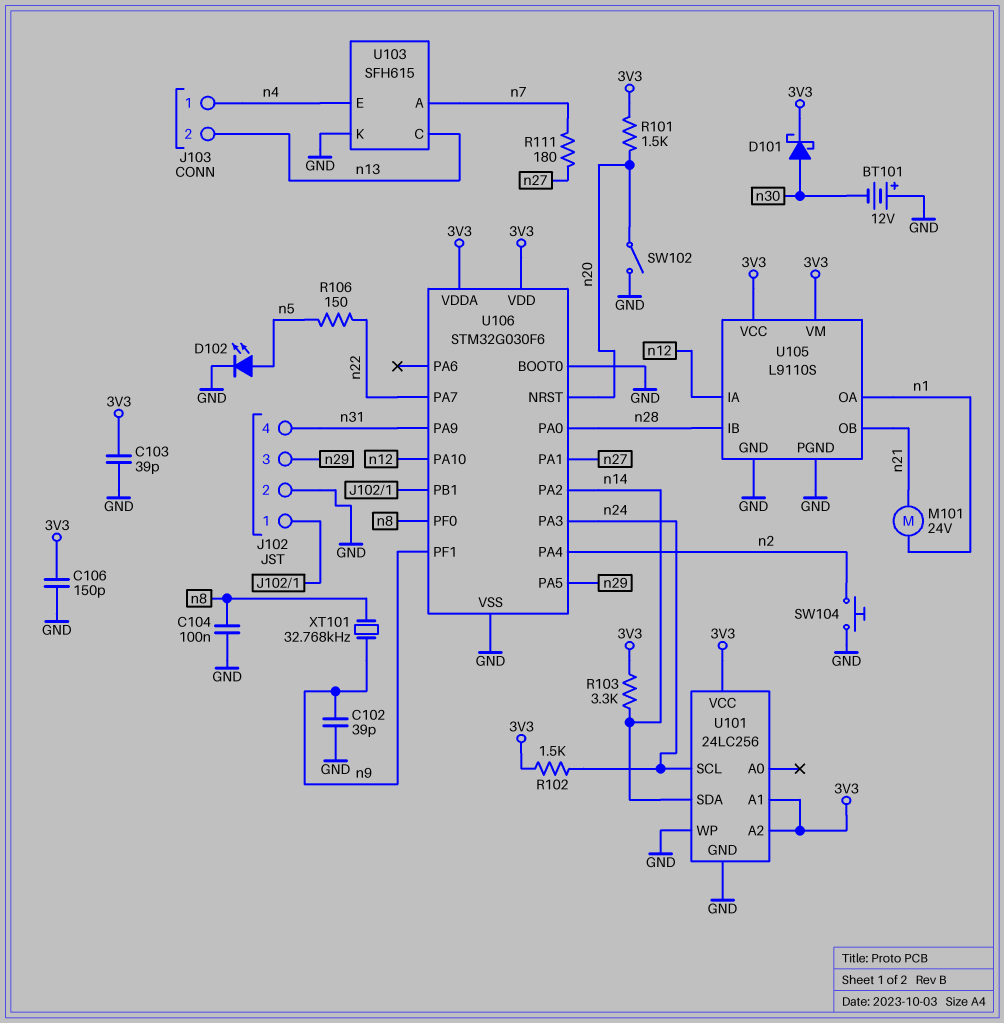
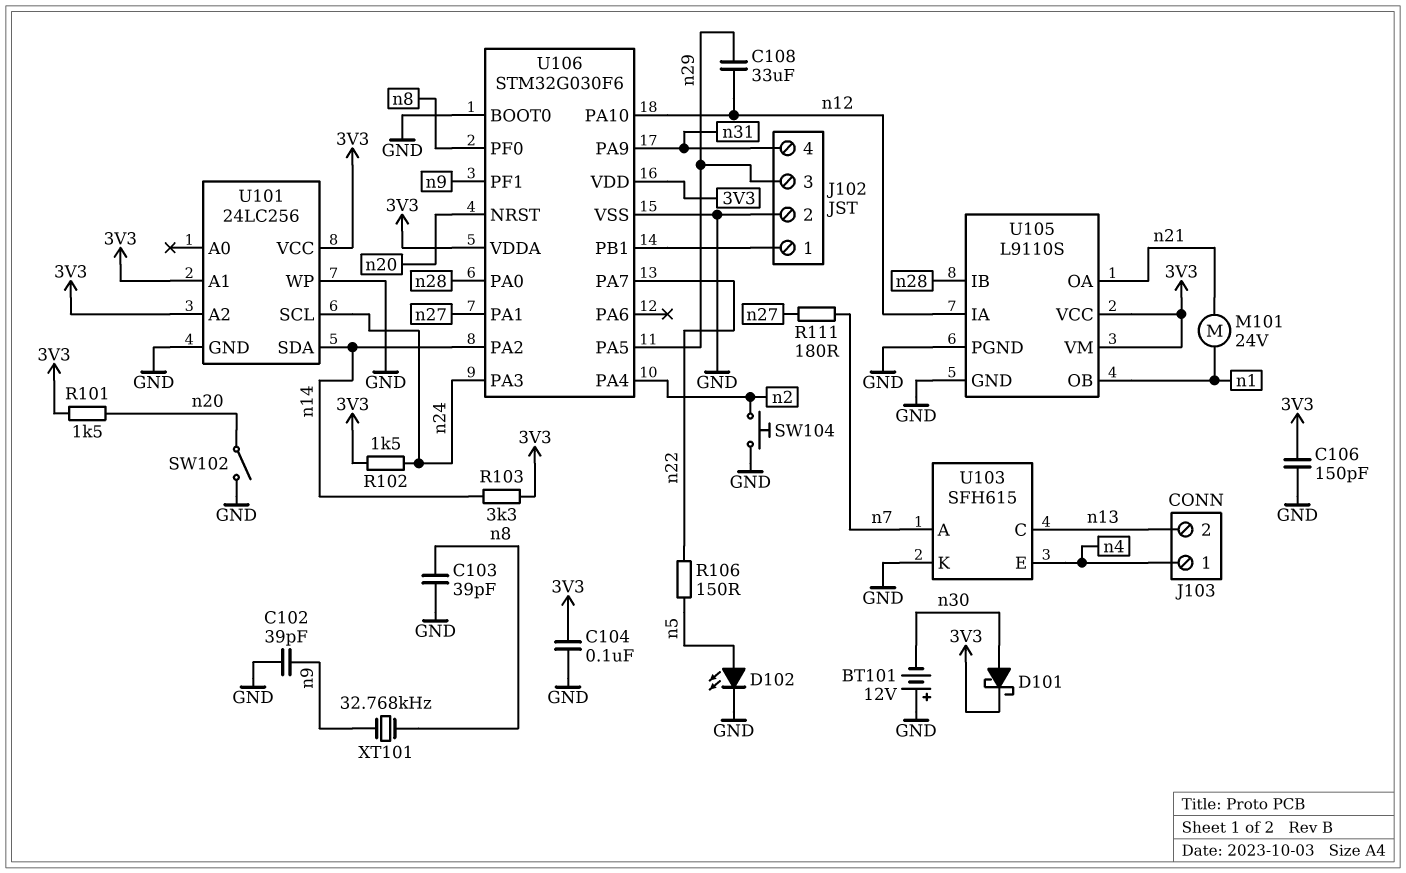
C103: 39pF (3V3, GND) -> 39pF (GND, n8)
C104: 100nF (GND, n8) -> 100nF (3V3, GND)
C108: none -> 33uF (n12, n29)
U105 pin OA: n1 -> n21
U105 pin OB: n21 -> n1

